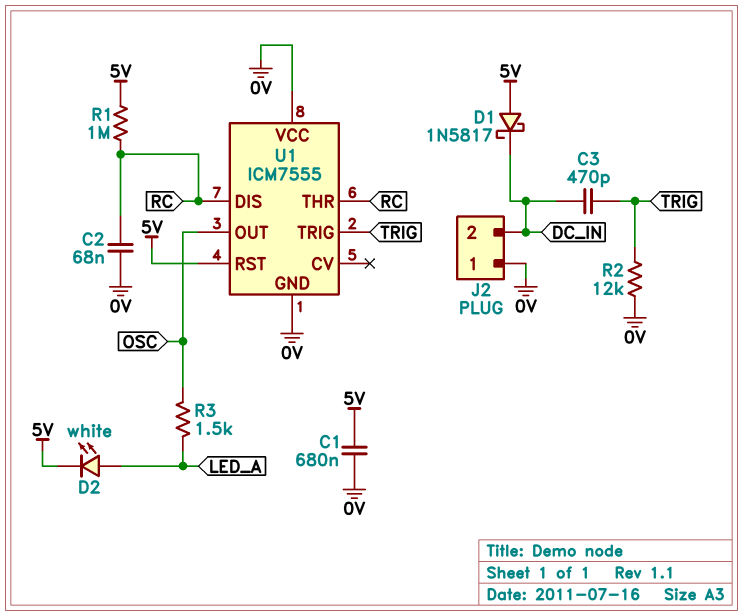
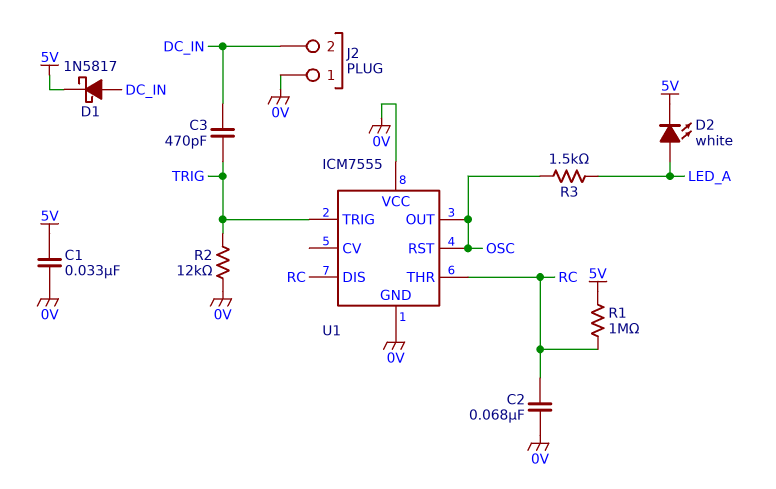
C1: 680nF (0V, 5V) -> 33nF (0V, 5V)
D1: schottky 1N5817 (A 5V, K DC_IN) -> schottky 1N5817 (A DC_IN, K 5V)
U1 pin RST: 5V -> OSC

